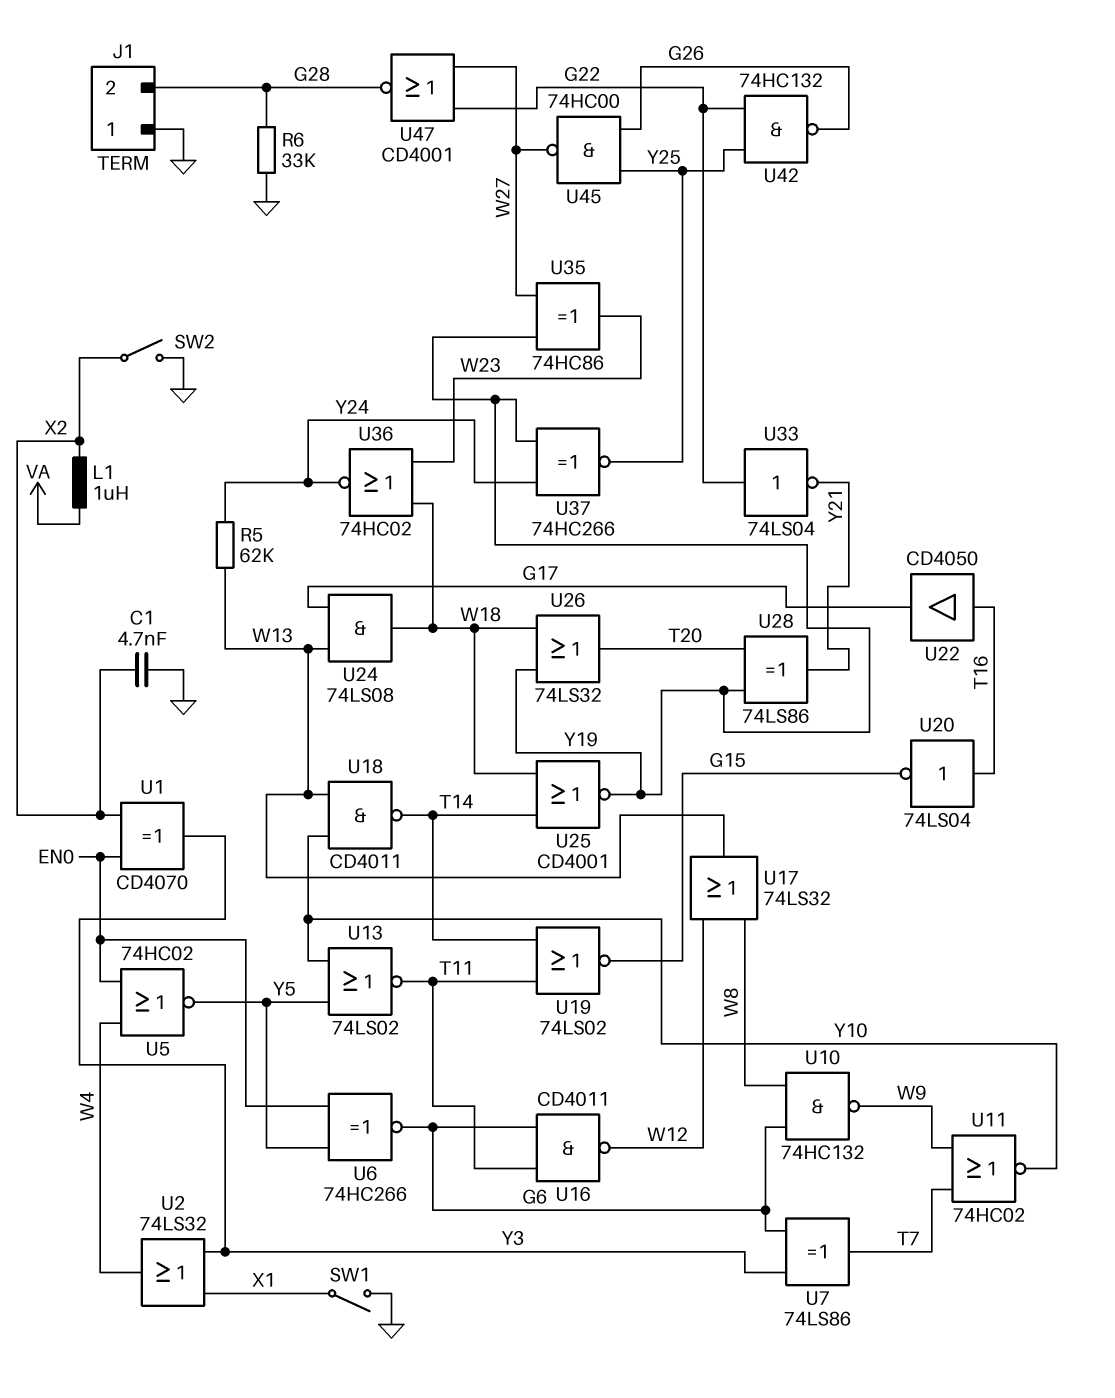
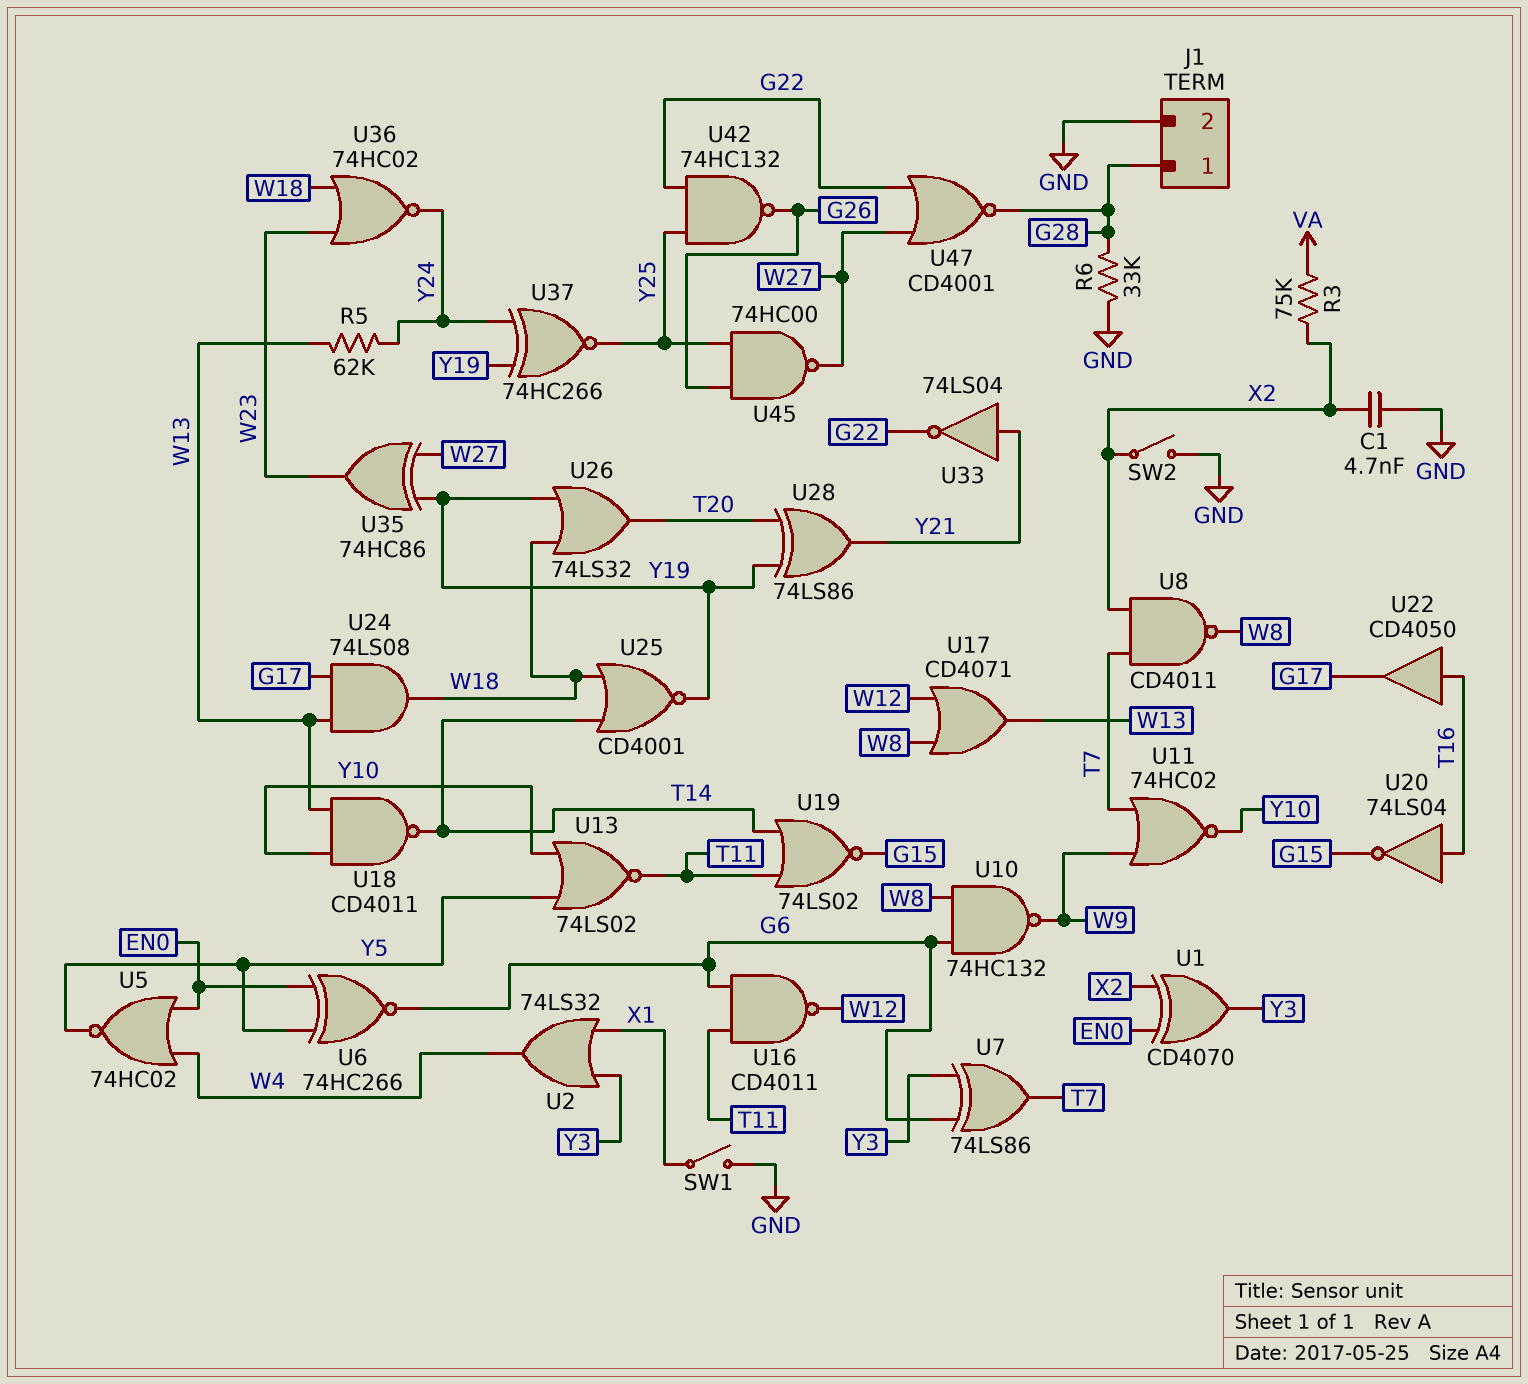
J1 pin 1: GND -> G28
J1 pin 2: G28 -> GND
L1: 1uH (VA, X2) -> none
R3: none -> 75k (VA, X2)
U8: none -> NAND CD4011 (in T7, in X2, out W8)
U17: OR 74LS32 (in W8, in W12, out W13) -> OR CD4071 (in W8, in W12, out W13)
U33: NOT 74LS04 (in G22, out Y21) -> NOT 74LS04 (in Y21, out G22)

